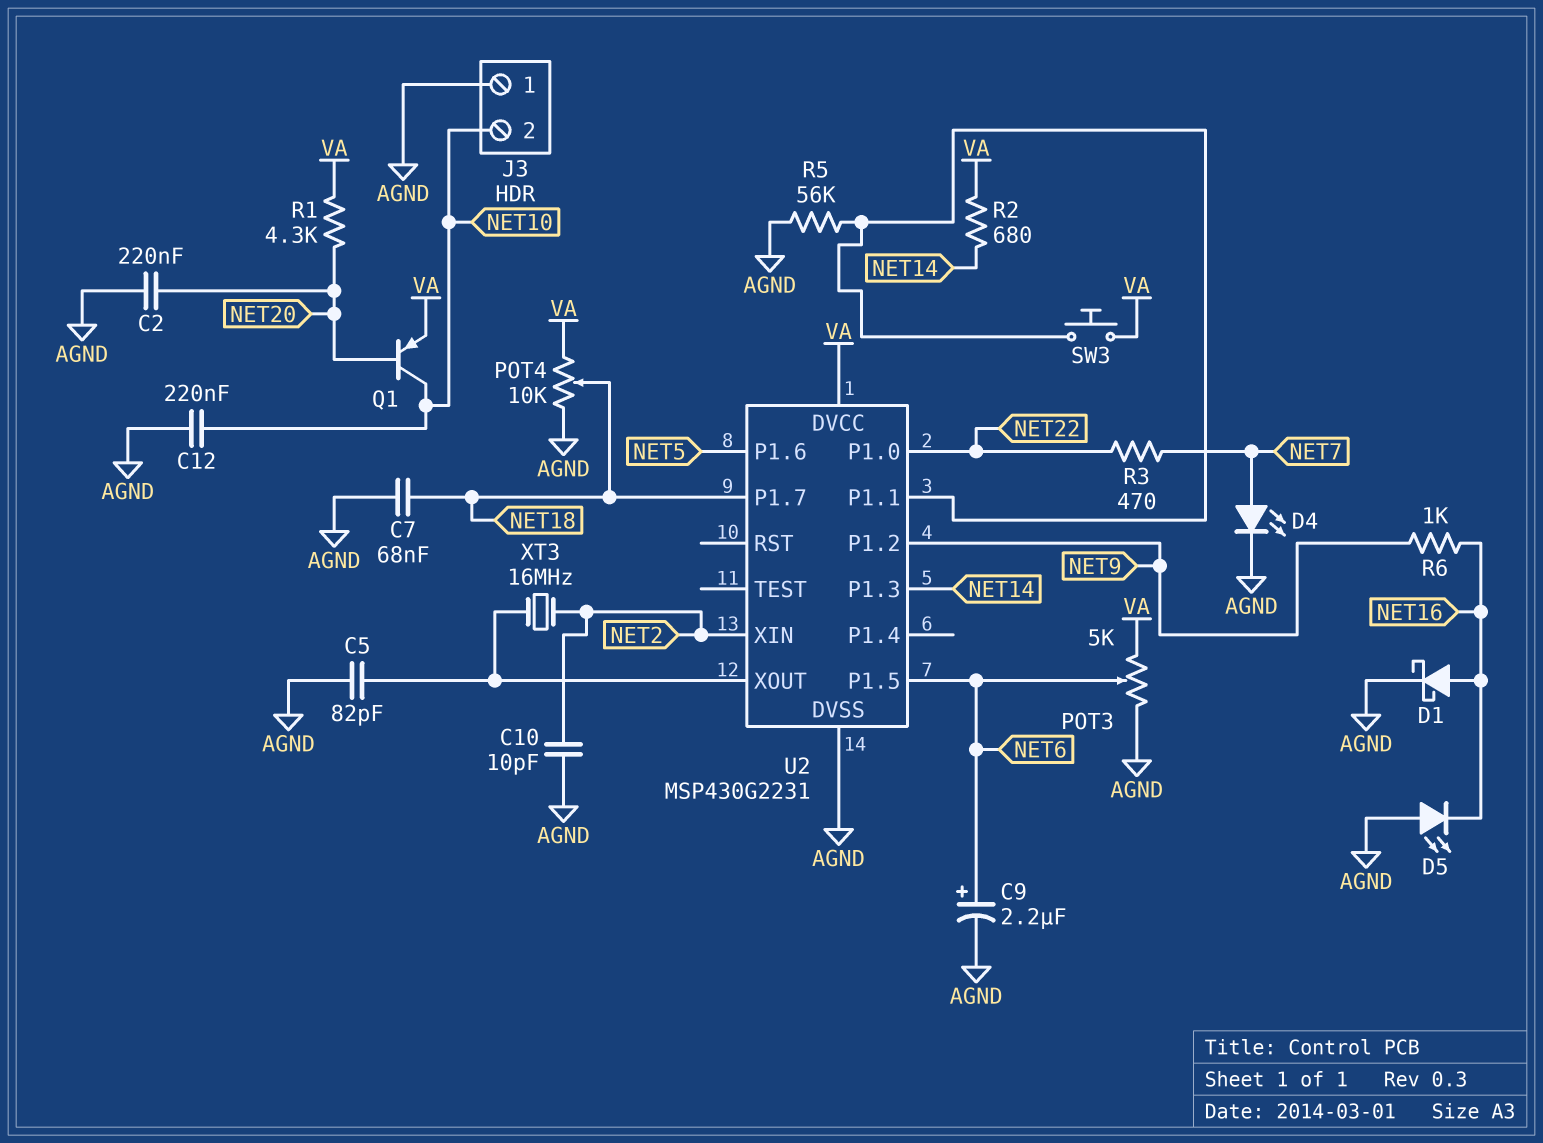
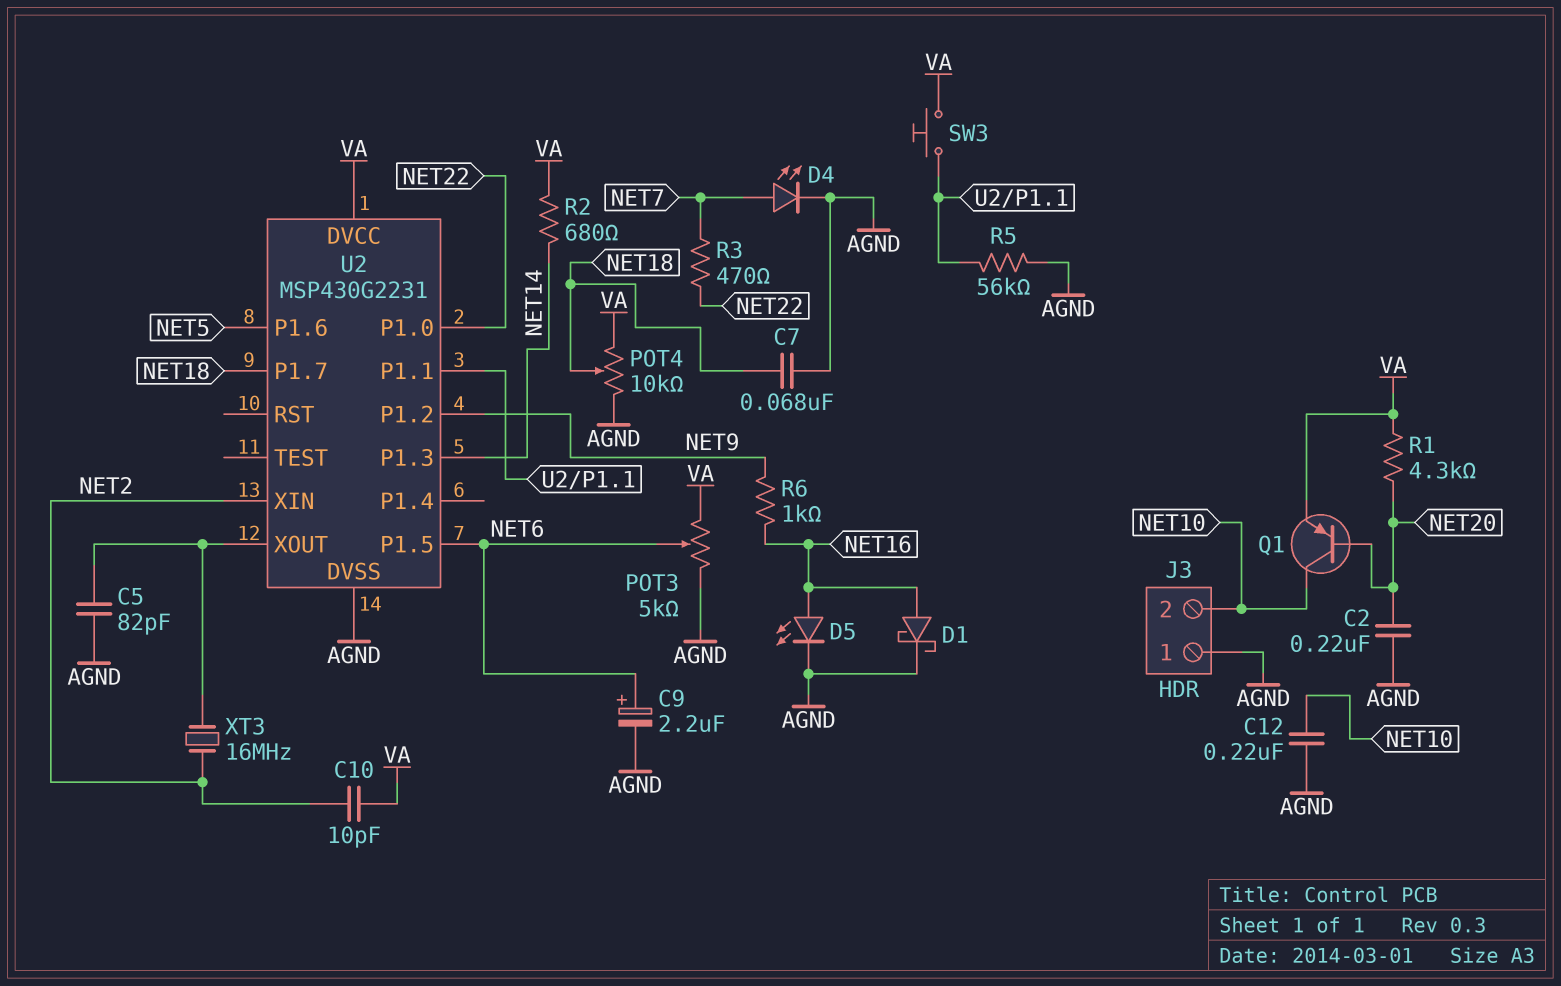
C10: 10pF (AGND, NET2) -> 10pF (NET2, VA)
D5: LED (A AGND, K NET16) -> LED (A NET16, K AGND)

